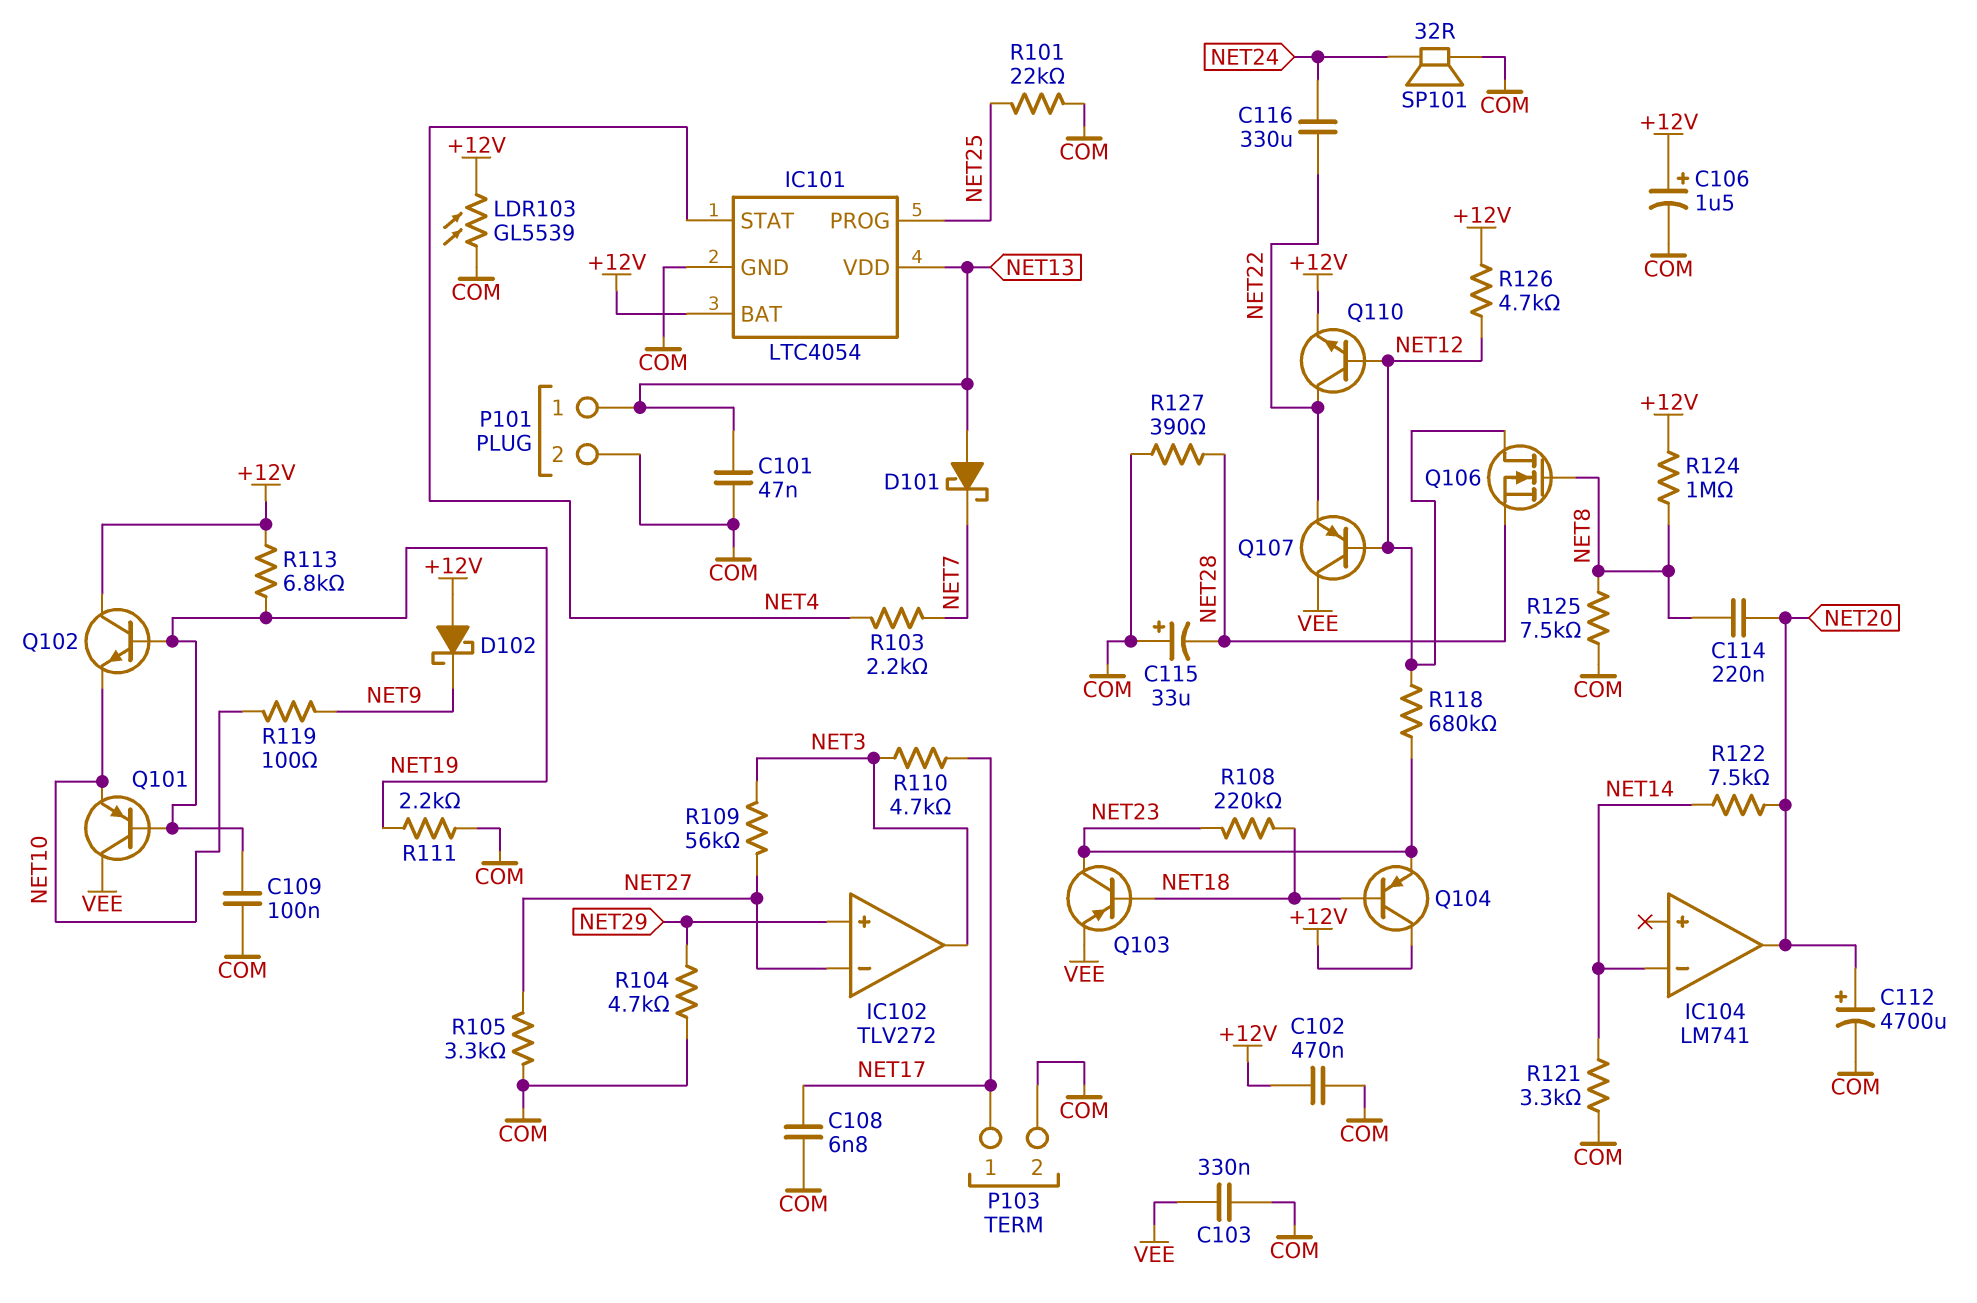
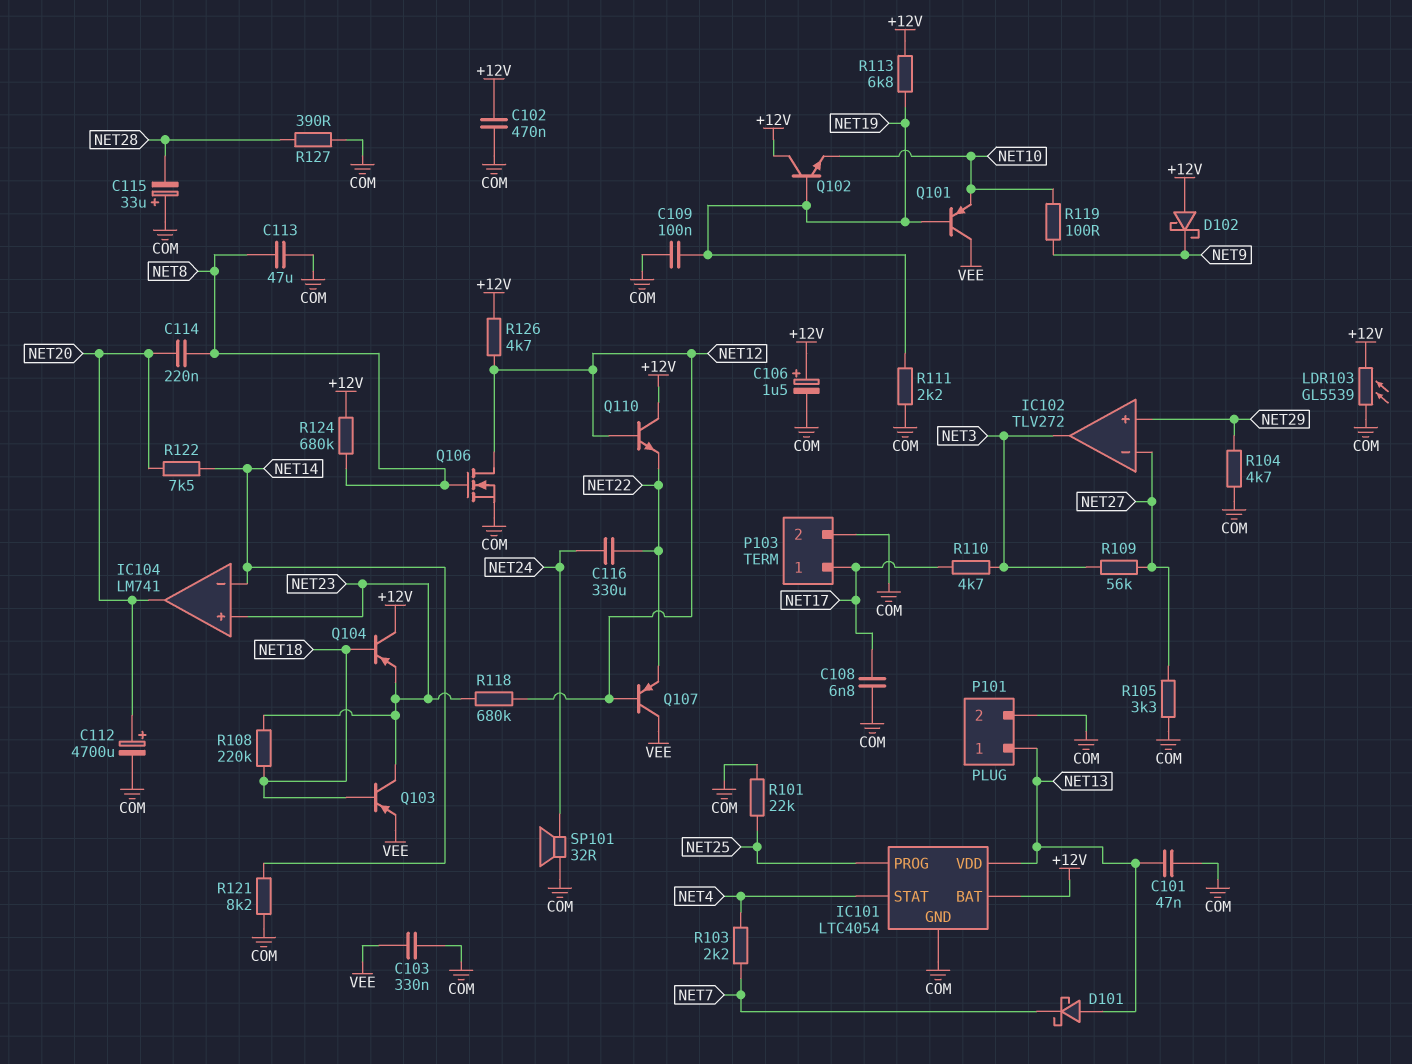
C113: none -> 47uF (COM, NET8)
IC104 pin in+: none -> NET23
Q106: NMOS (G NET8, D NET12, S NET28) -> NMOS (G NET8, D NET12, S COM)
Q110: NPN (B NET12, C NET22, E +12V) -> NPN (B NET12, C +12V, E NET22)
R121: 3.3k (COM, NET14) -> 8.2k (COM, NET14)
R124: 1M (+12V, NET8) -> 680k (+12V, NET8)
R125: 7.5k (COM, NET8) -> none

